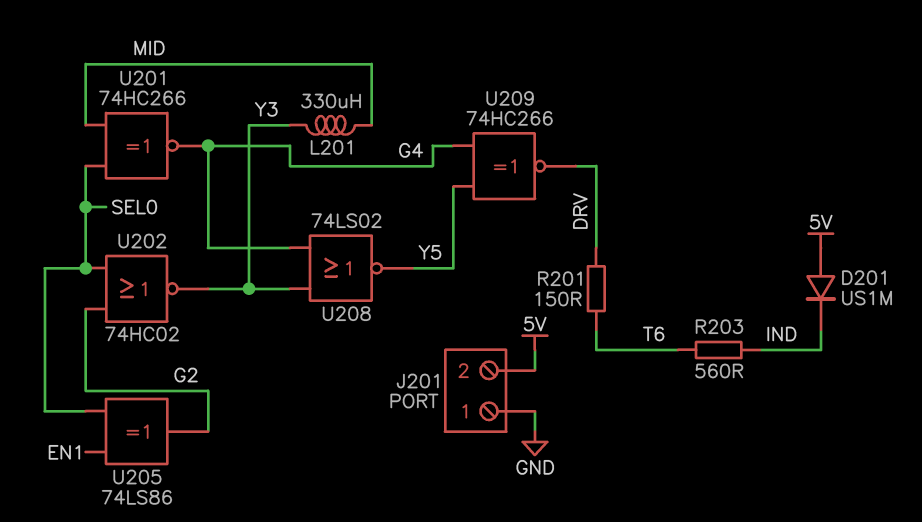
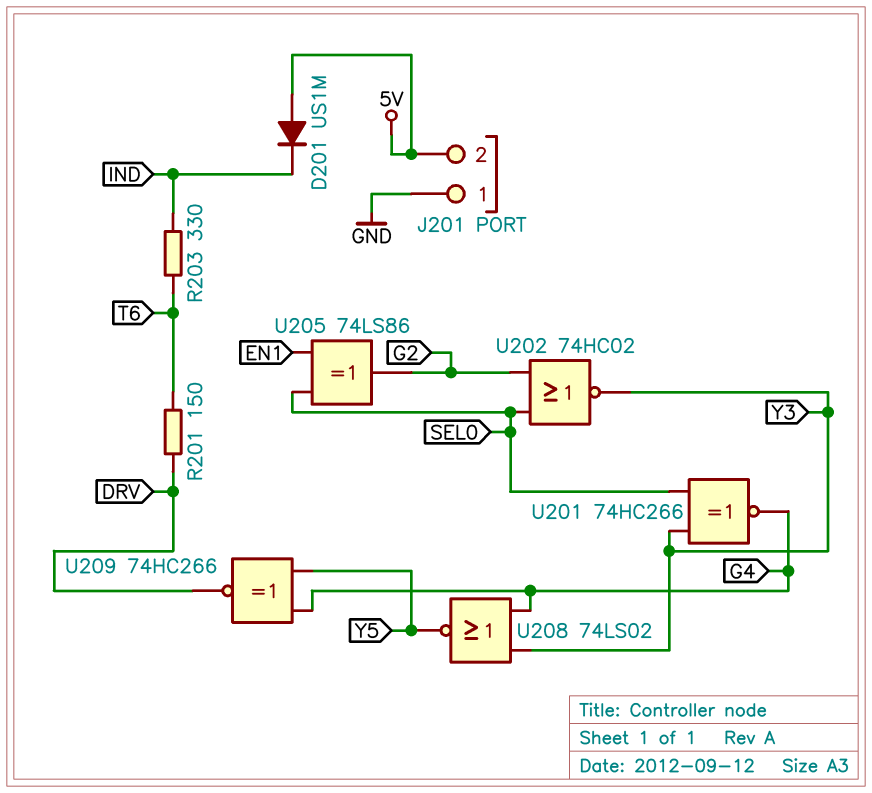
L201: 330uH (MID, Y3) -> none
R203: 560 (IND, T6) -> 330 (IND, T6)
U201: XNOR 74HC266 (in MID, in SEL0, out G4) -> XNOR 74HC266 (in SEL0, in Y3, out G4)

